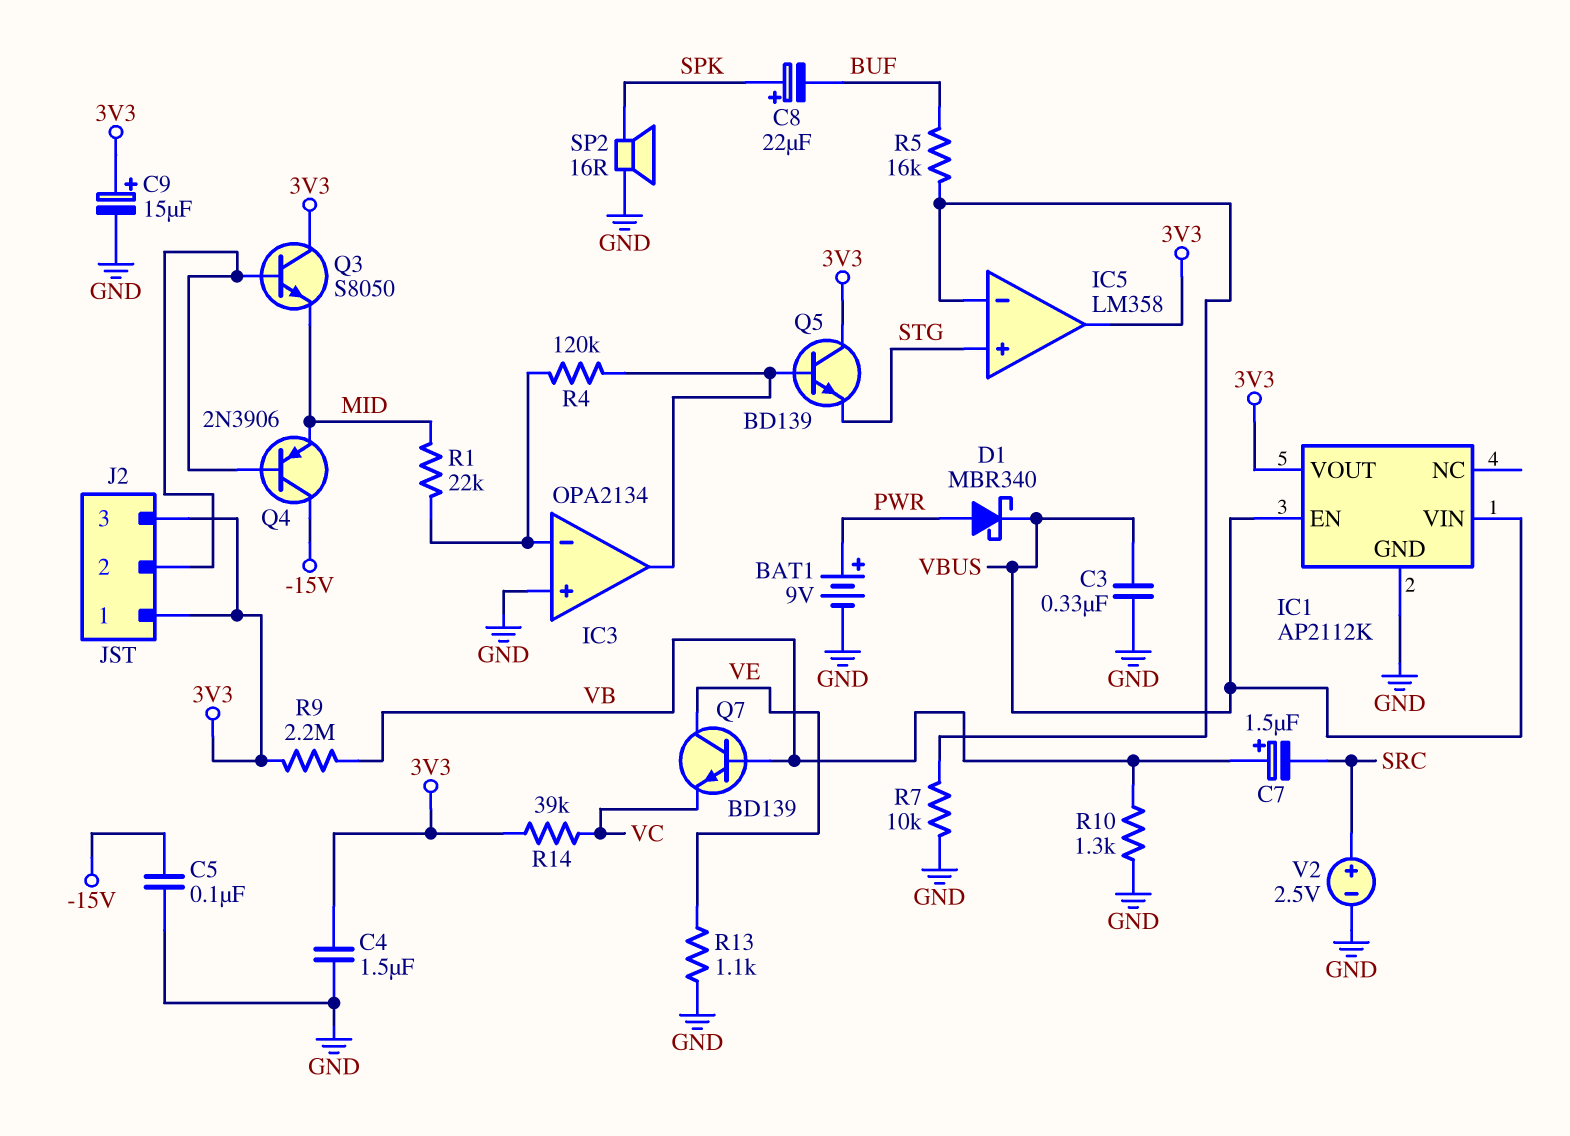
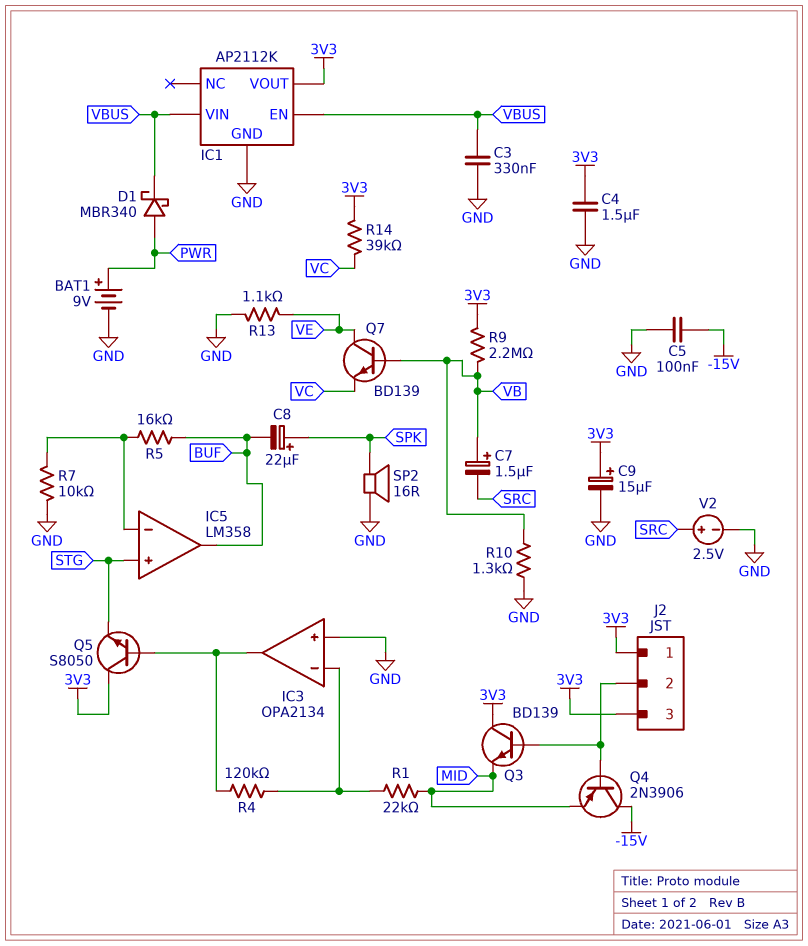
IC5 pin out: 3V3 -> BUF
Q3: NPN S8050 (B J2/2, C 3V3, E MID) -> NPN BD139 (B J2/2, C 3V3, E MID)
Q5: NPN BD139 (B IC3/out, C 3V3, E STG) -> NPN S8050 (B IC3/out, C 3V3, E STG)

